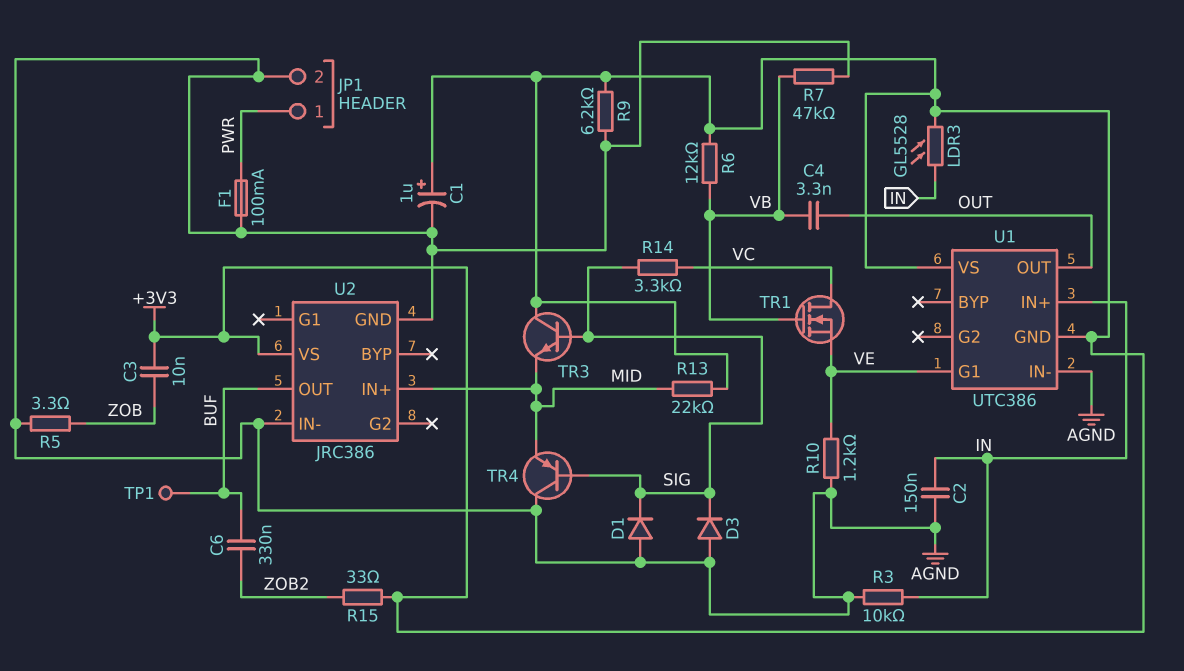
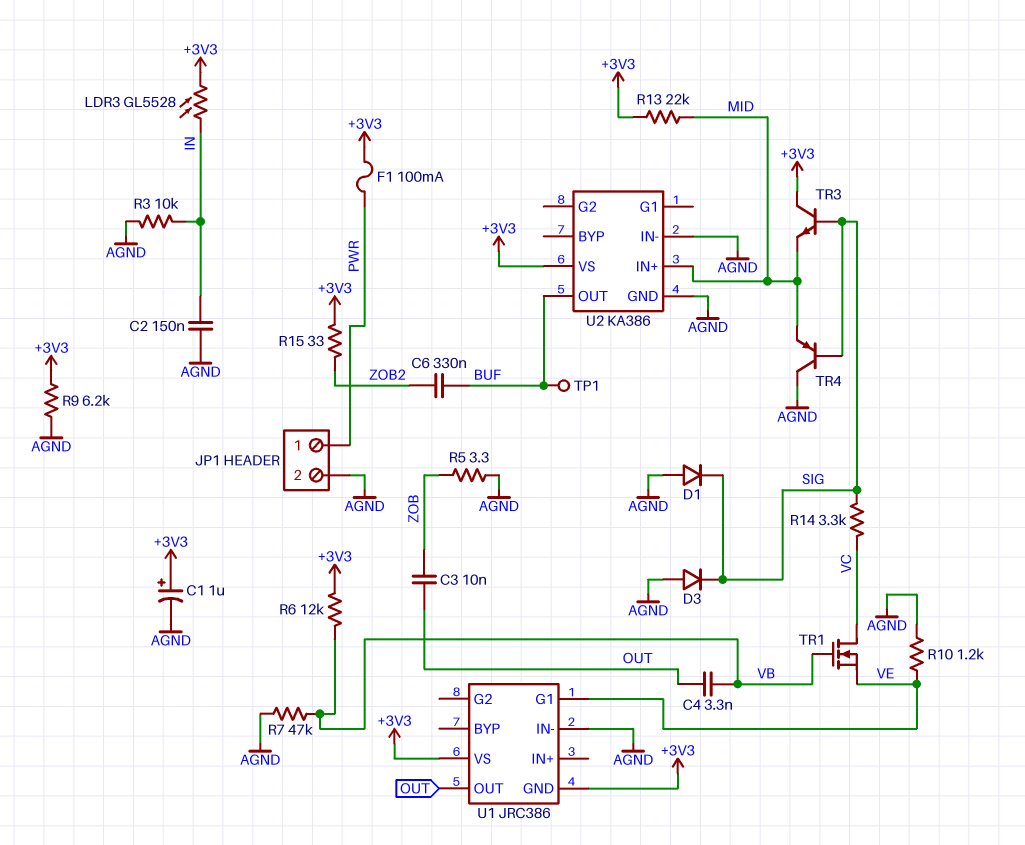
C3: 10nF (+3V3, ZOB) -> 10nF (OUT, ZOB)
F1: 100mA (AGND, PWR) -> 100mA (+3V3, PWR)
U1: UTC386 -> JRC386
U1 pin IN+: IN -> none
U2: JRC386 -> KA386

